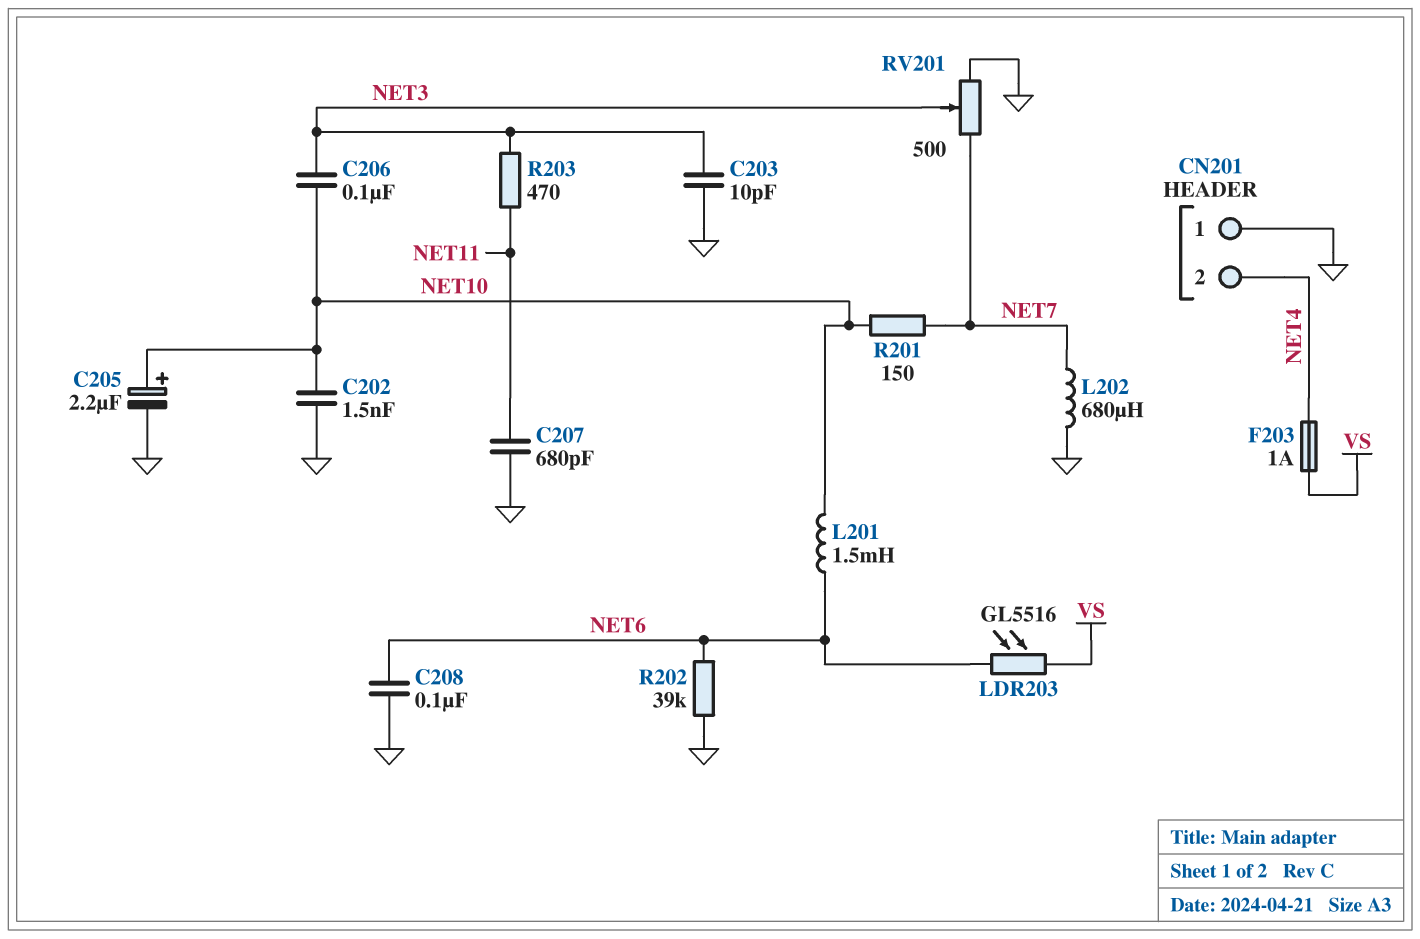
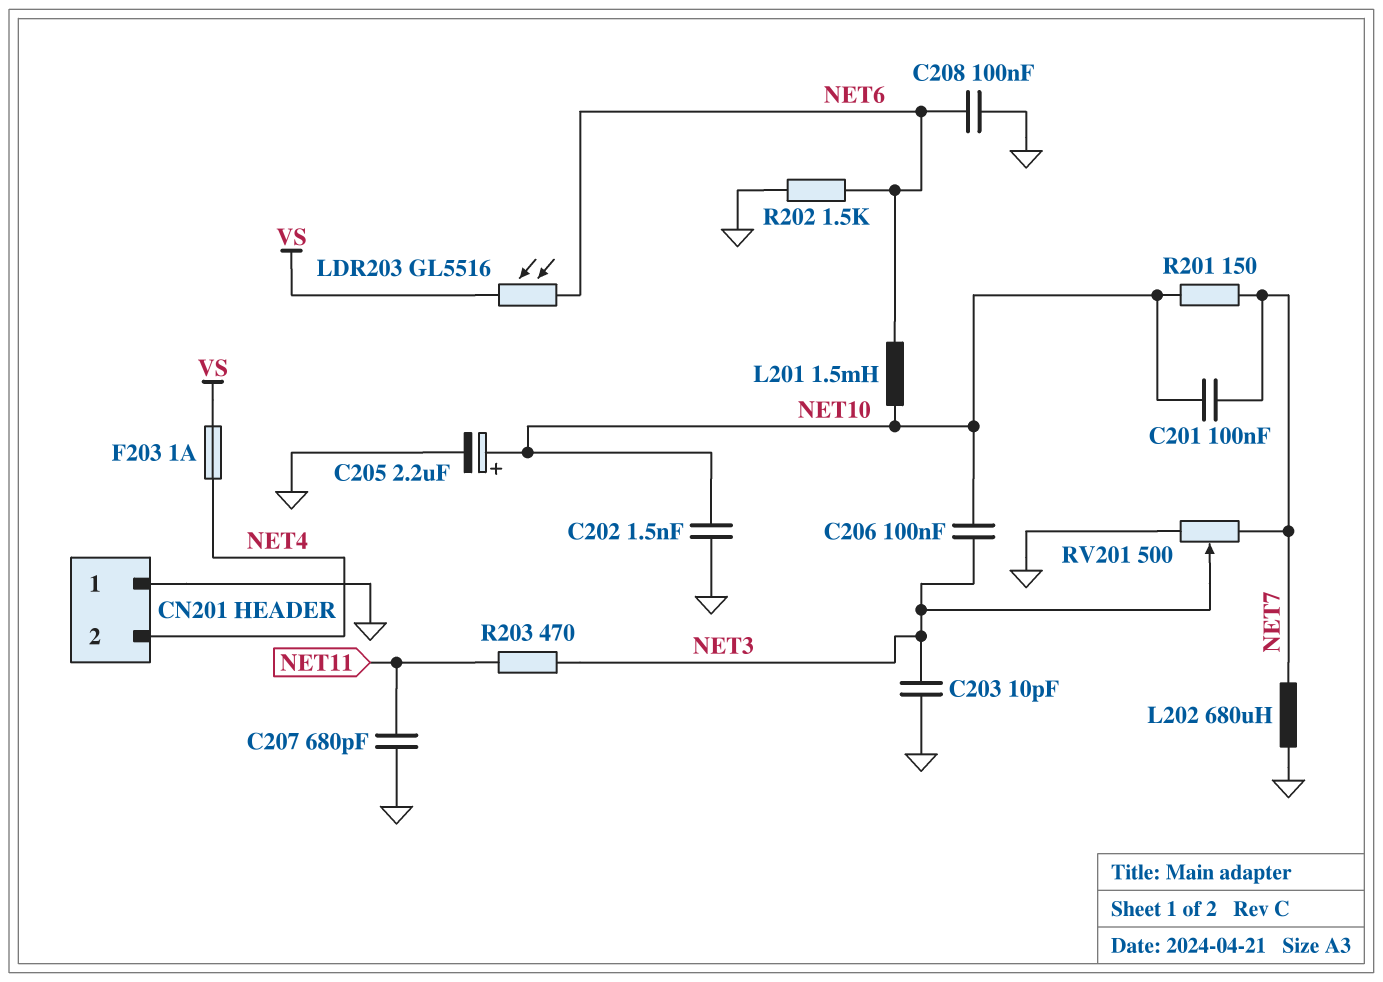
C201: none -> 100nF (NET7, NET10)
R202: 39k (GND, NET6) -> 1.5k (GND, NET6)

